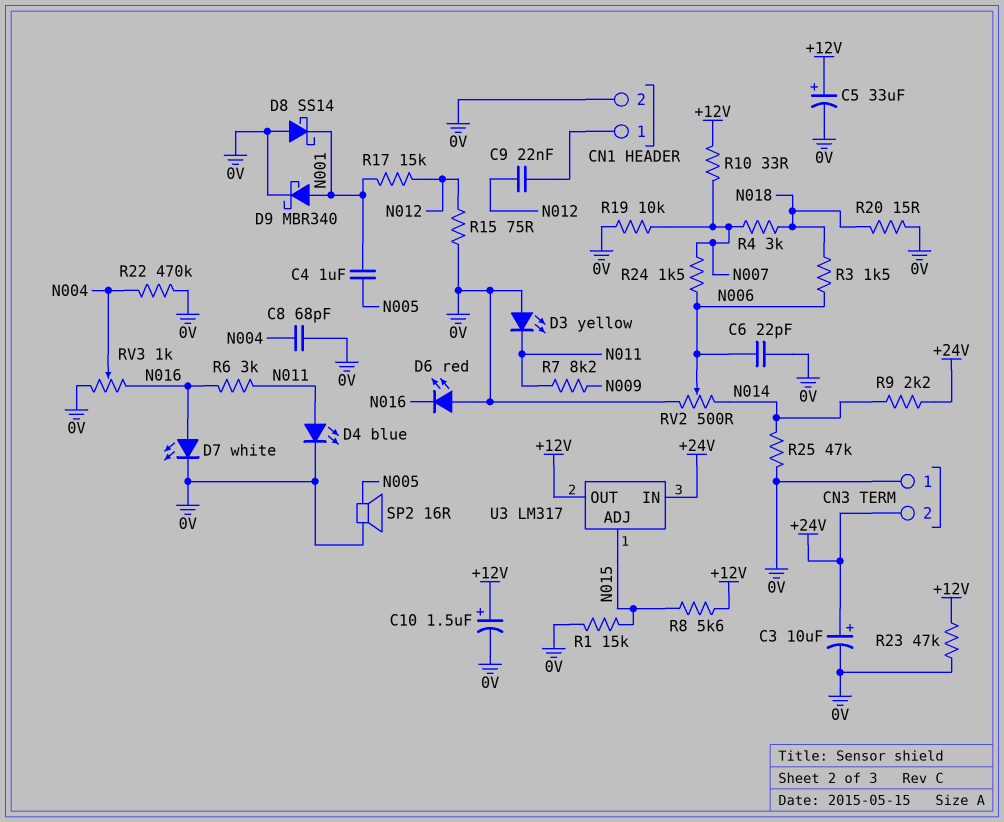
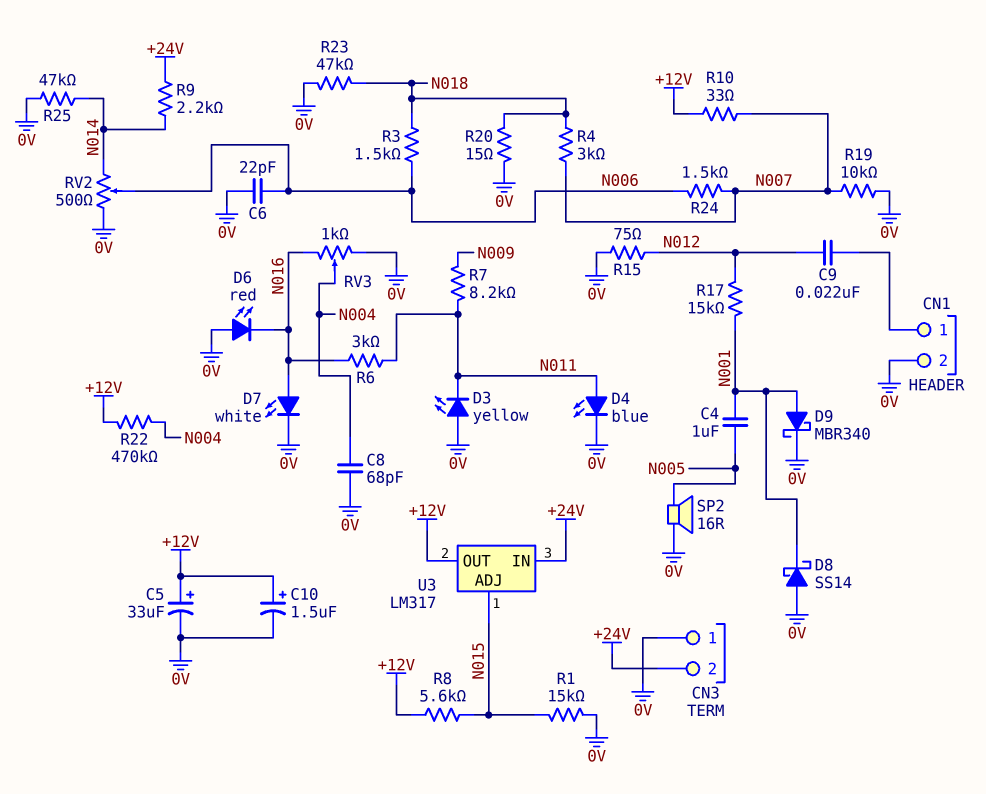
C3: 10uF (plus +24V, minus 0V) -> none
R22: 470k (0V, N004) -> 470k (+12V, N004)
R23: 47k (+12V, 0V) -> 47k (0V, N018)

